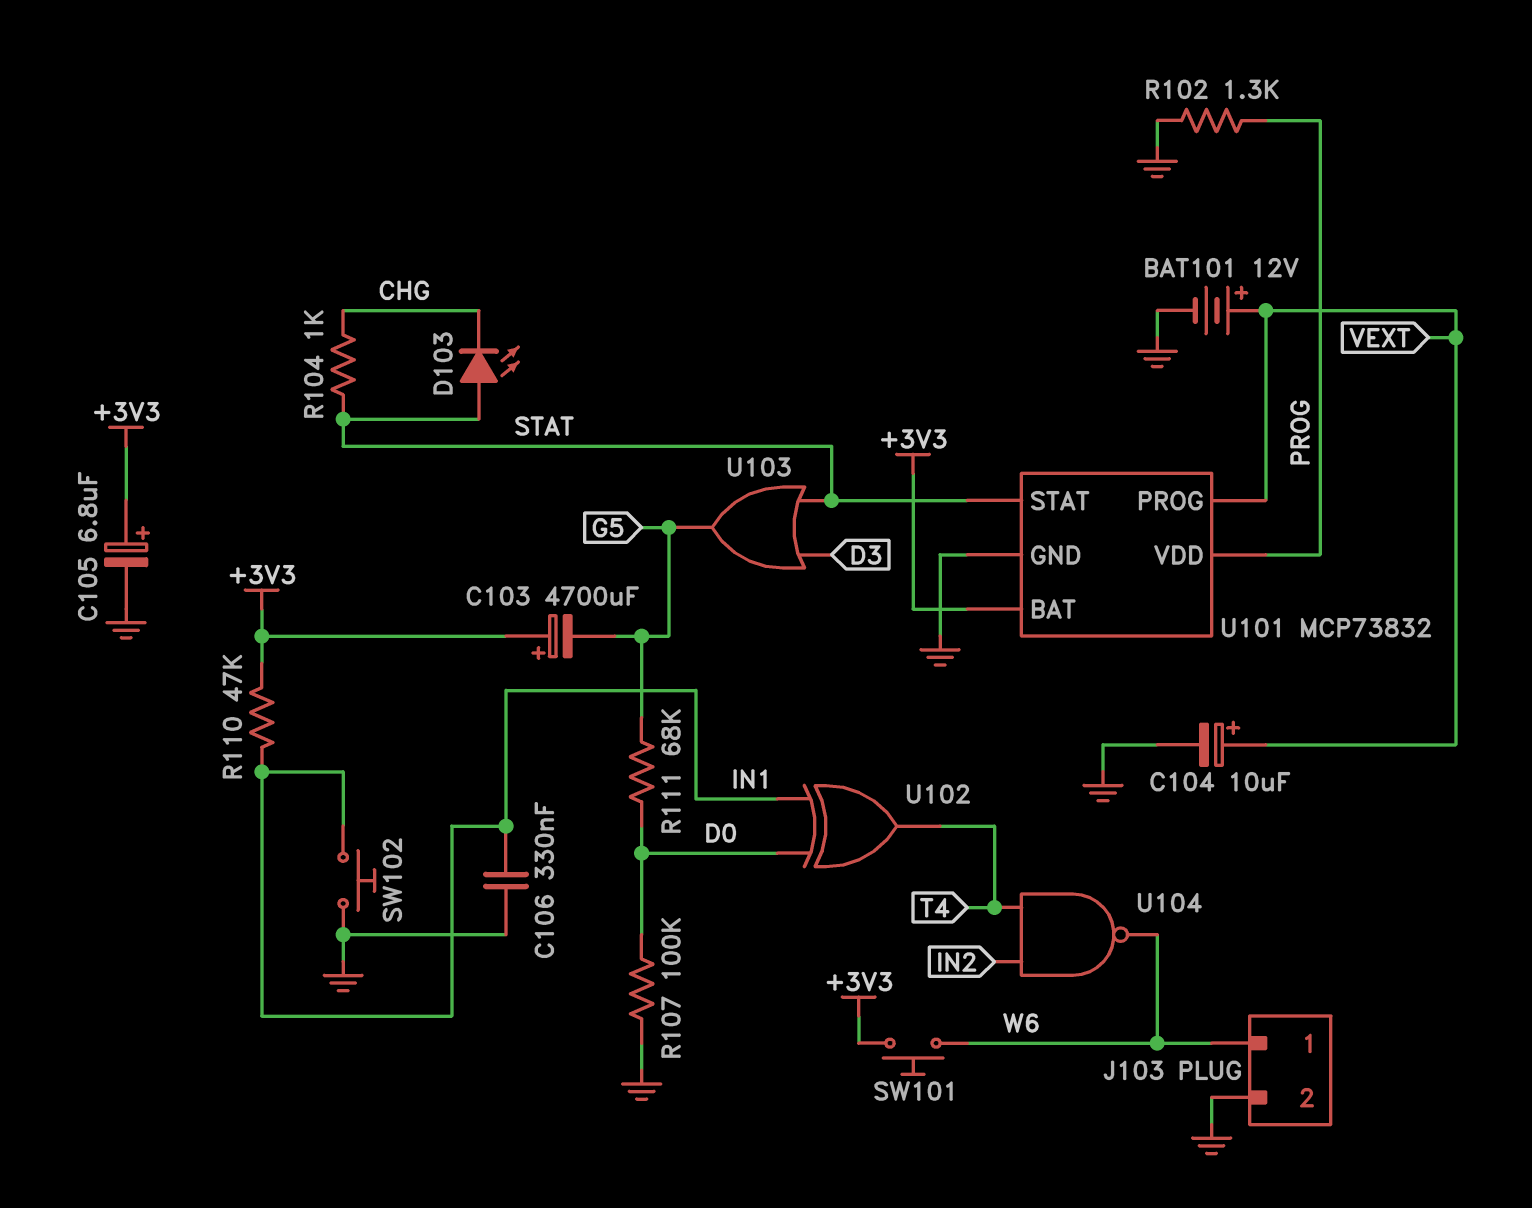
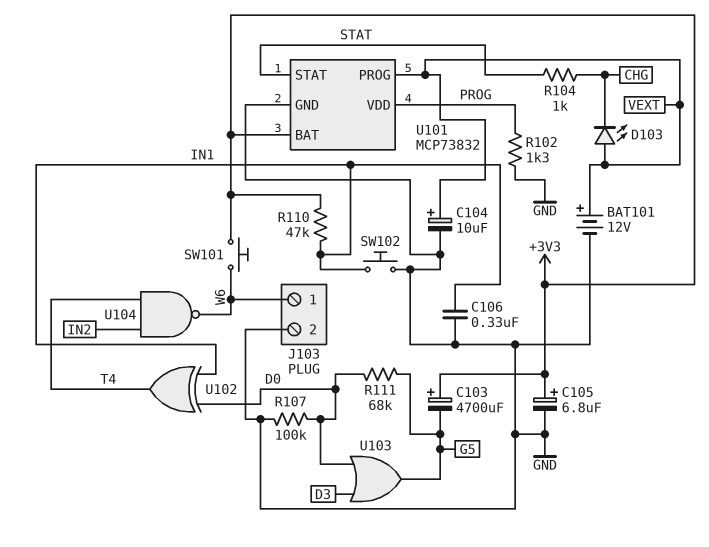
D103: LED (A STAT, K CHG) -> LED (A VEXT, K CHG)
U103: OR (in D3, in STAT, out G5) -> OR (in D0, in D3, out G5)

